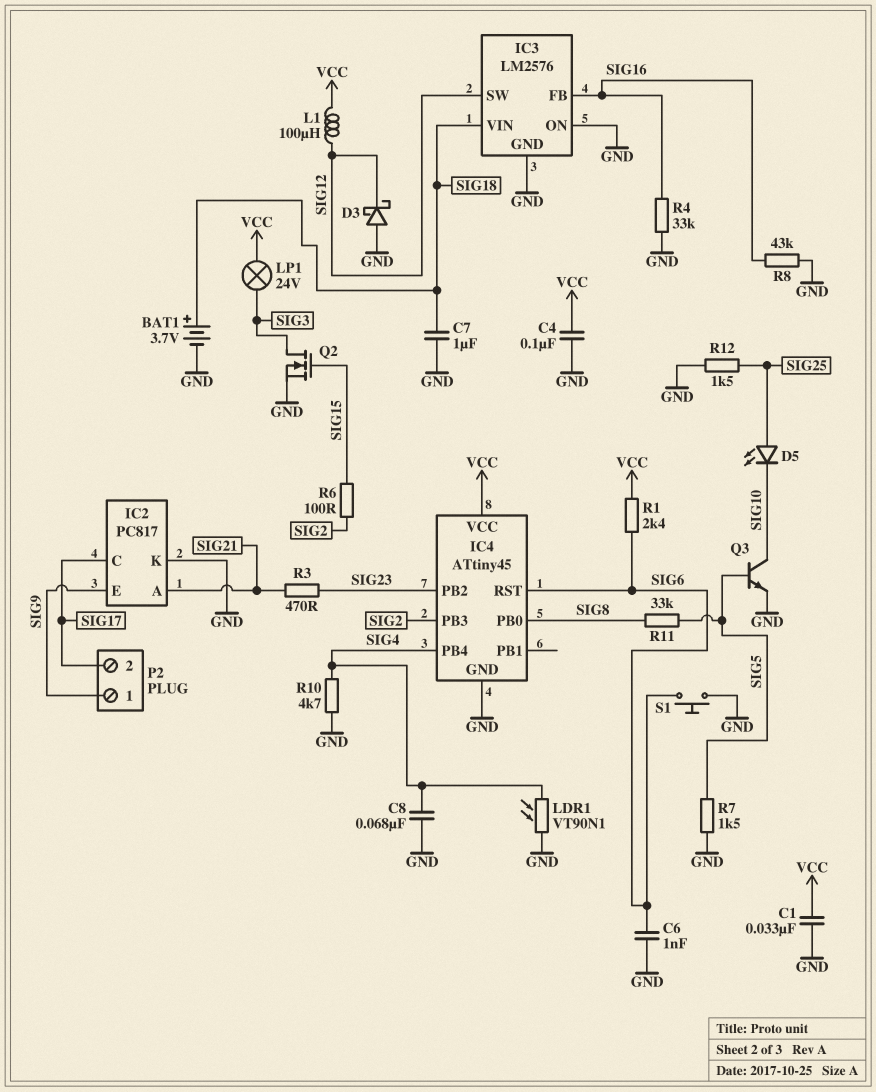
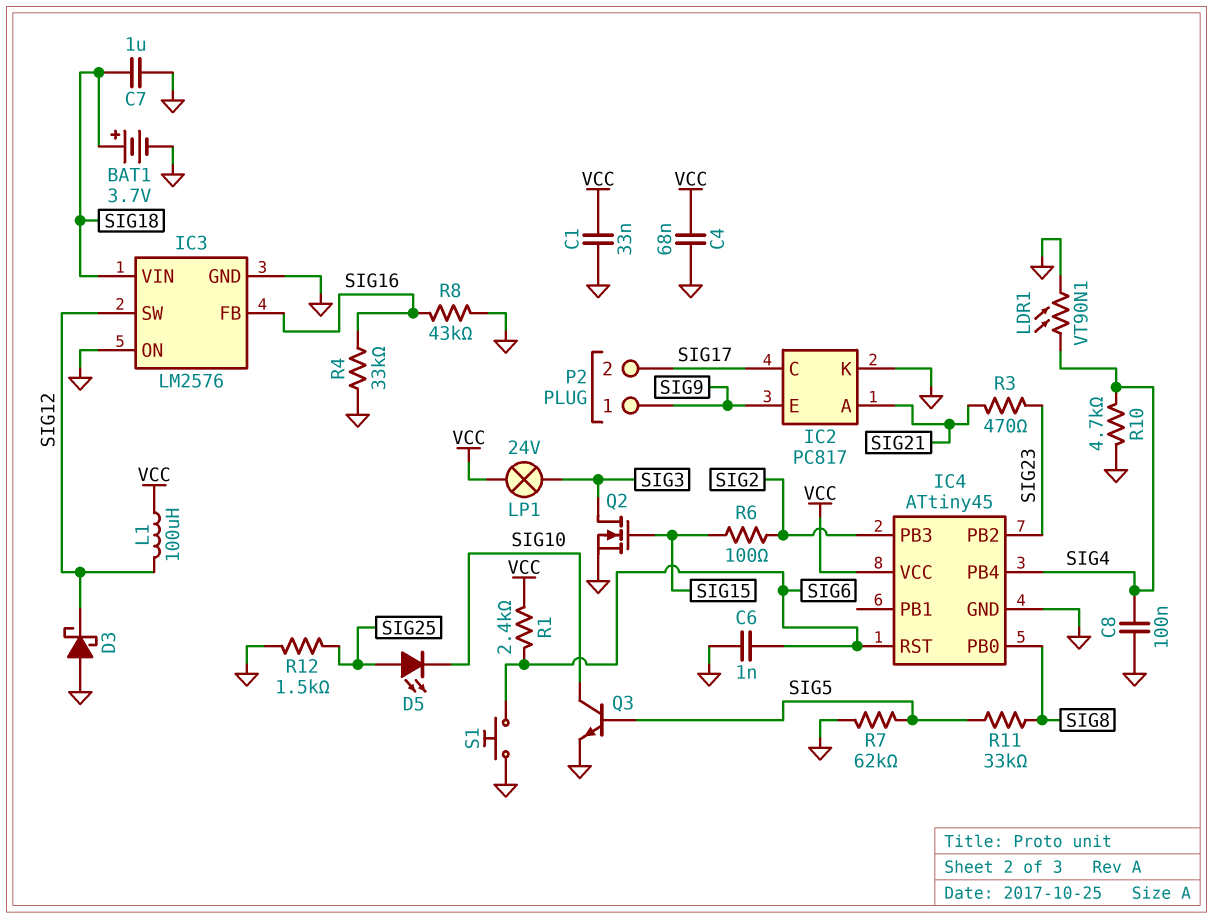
C4: 100nF (GND, VCC) -> 68nF (GND, VCC)
C8: 68nF (GND, SIG4) -> 100nF (GND, SIG4)
R7: 1.5k (GND, SIG5) -> 62k (GND, SIG5)

